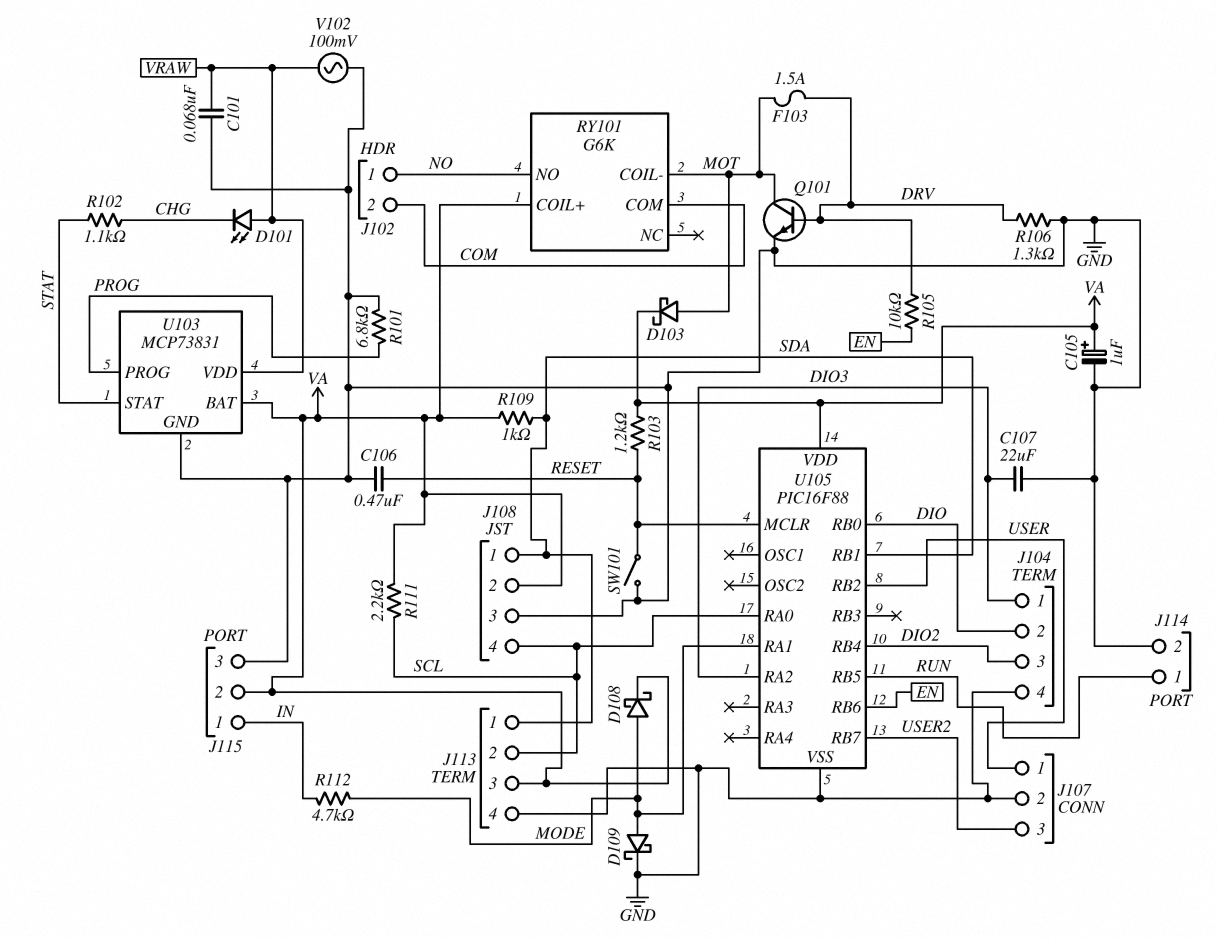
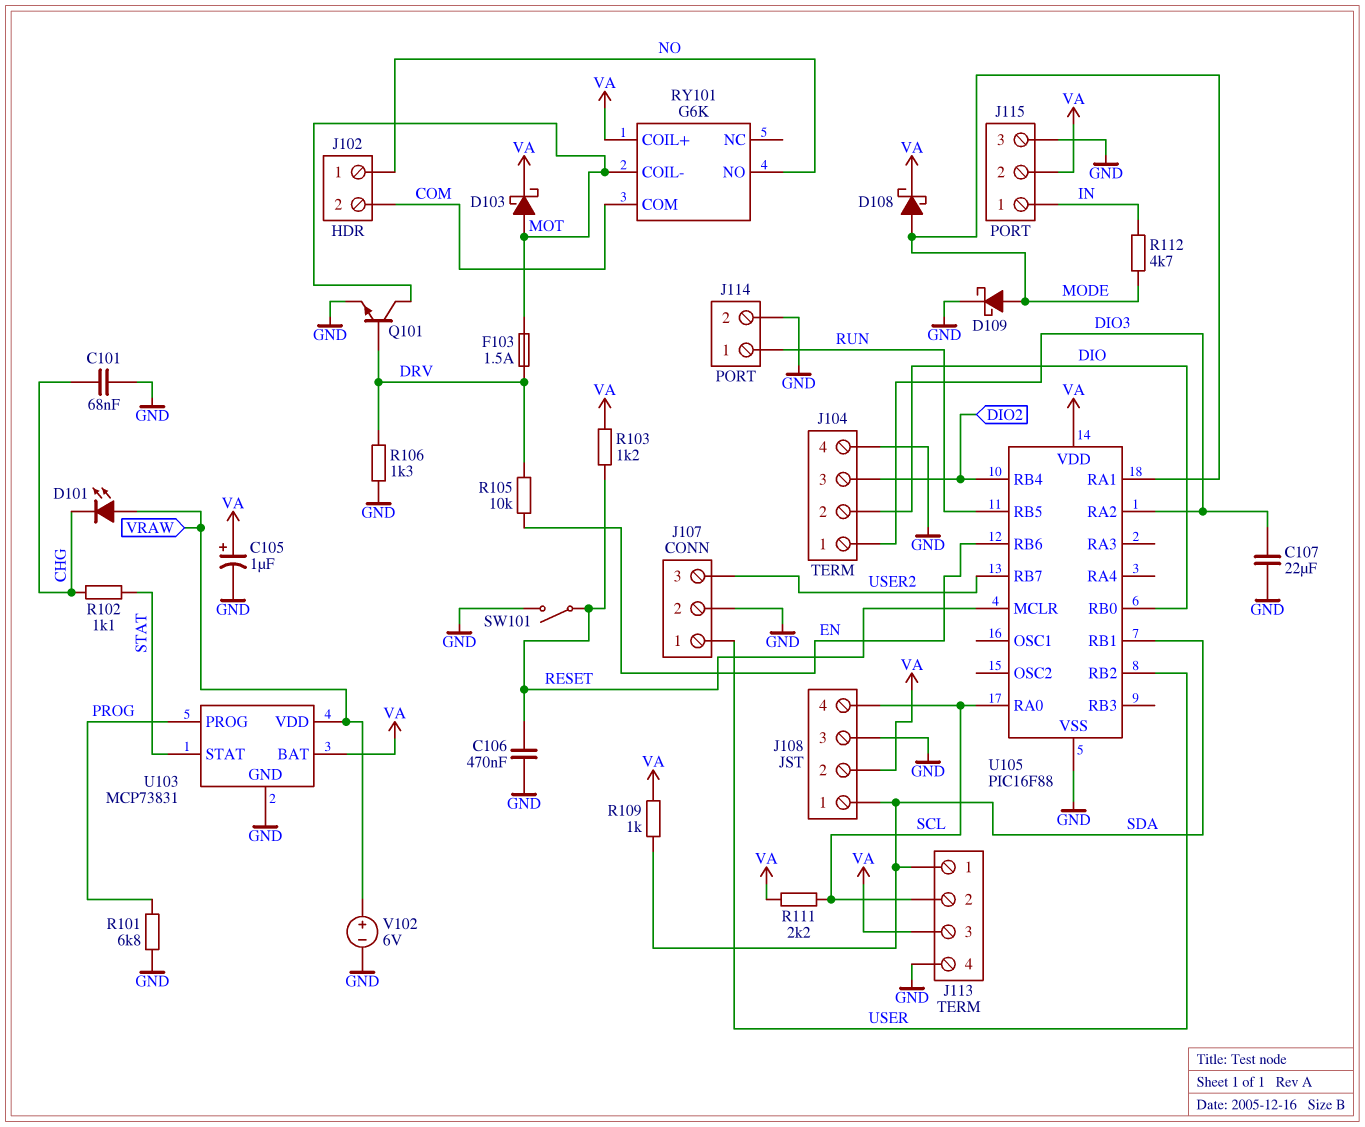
C101: 68nF (GND, VRAW) -> 68nF (CHG, GND)
V102: AC 100mV (GND, VRAW) -> 6V (plus VRAW, minus GND)

